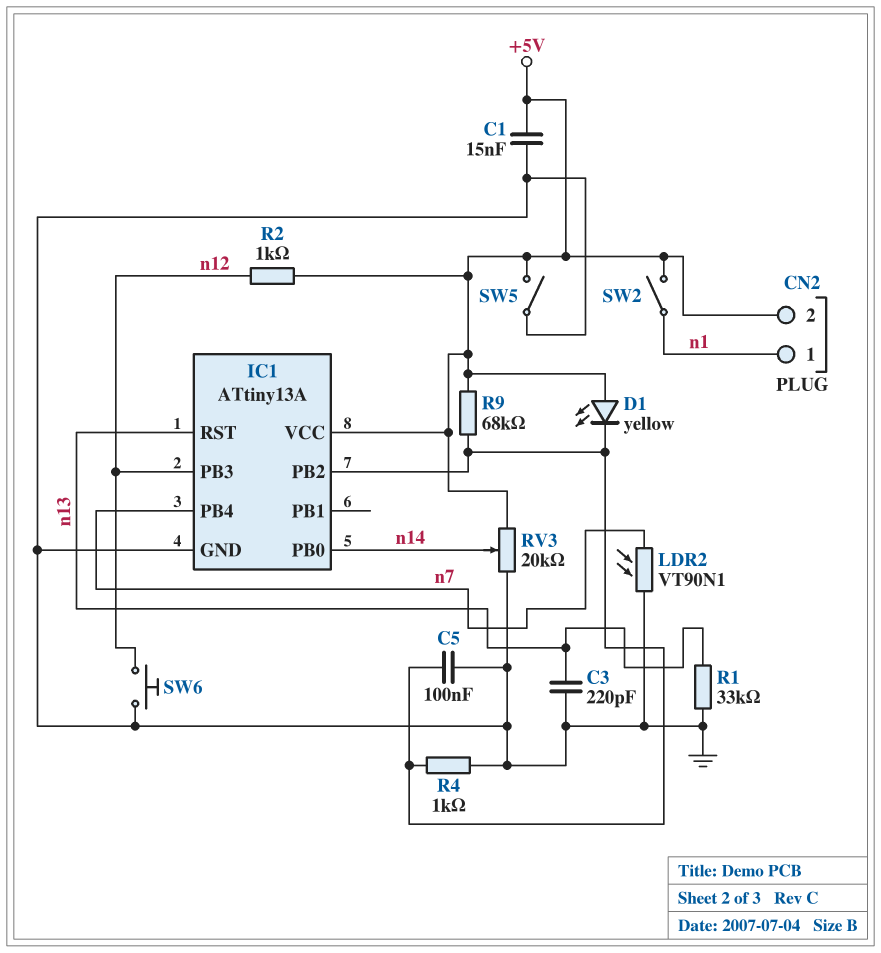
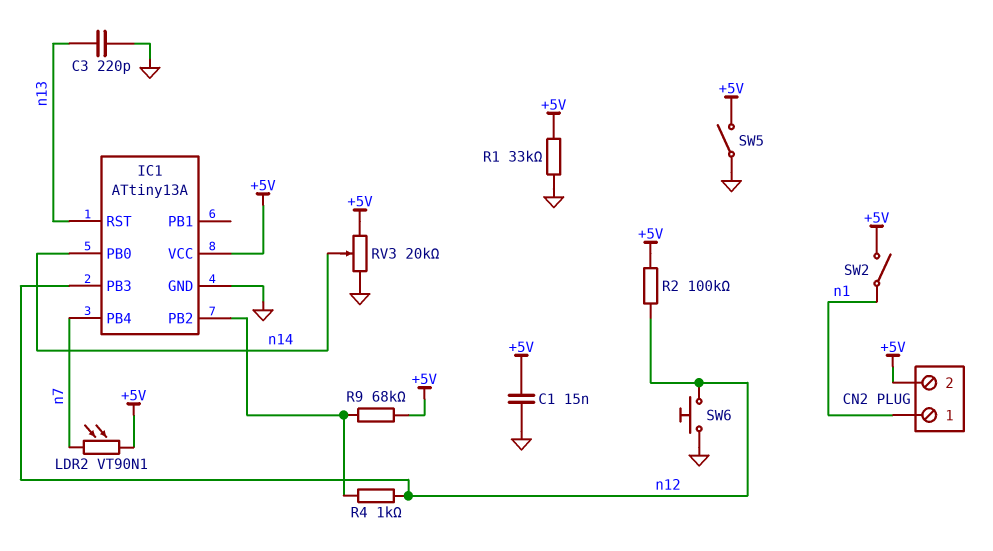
C5: 100nF (GND, IC1/PB2) -> none
D1: LED yellow (A +5V, K IC1/PB2) -> none
LDR2: VT90N1 (GND, n7) -> VT90N1 (+5V, n7)
R1: 33k (GND, n13) -> 33k (+5V, GND)
R2: 1k (+5V, n12) -> 100k (+5V, n12)
R4: 1k (GND, IC1/PB2) -> 1k (IC1/PB2, n12)

